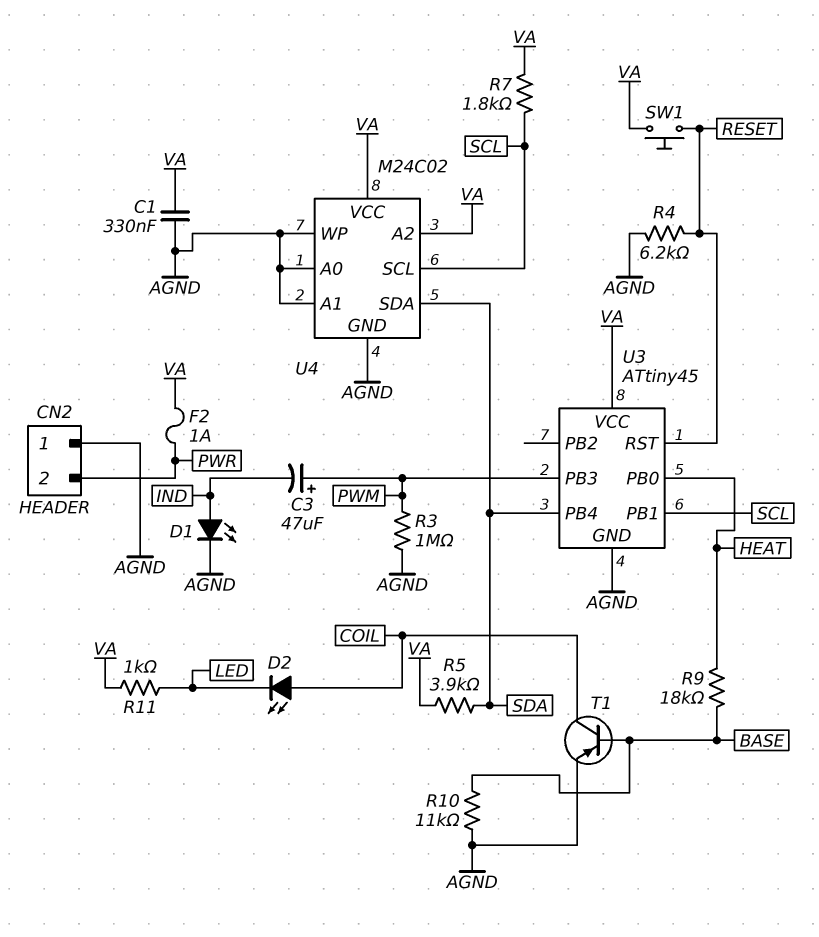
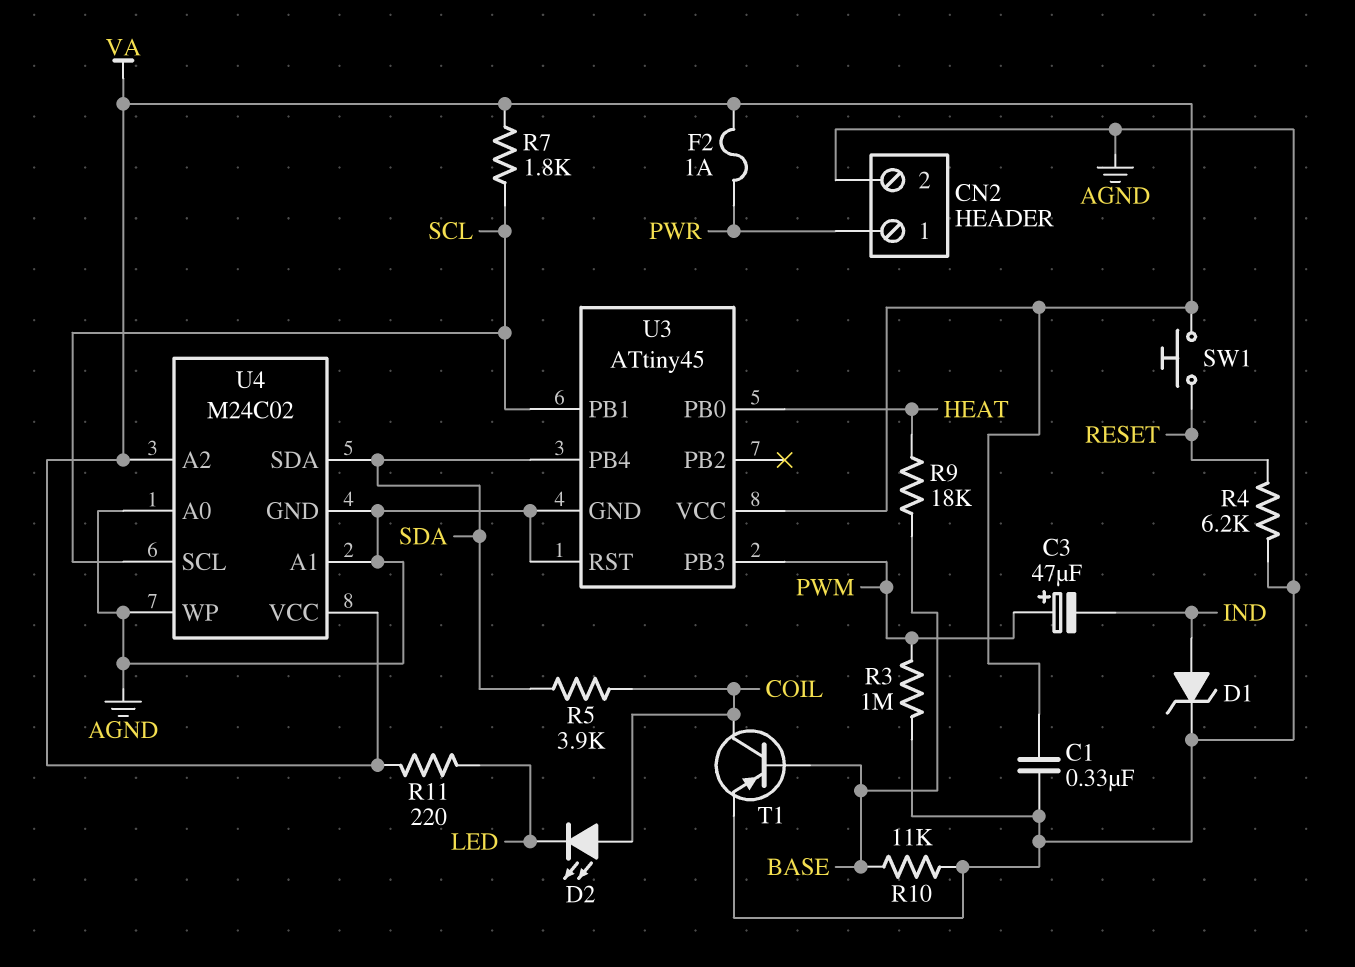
CN2 pin 1: AGND -> PWR
CN2 pin 2: PWR -> AGND
D1: LED (A IND, K AGND) -> zener (A IND, K AGND)
R5: 3.9k (SDA, VA) -> 3.9k (COIL, SDA)
R11: 1k (LED, VA) -> 220 (LED, VA)
U3 pin RST: RESET -> AGND

